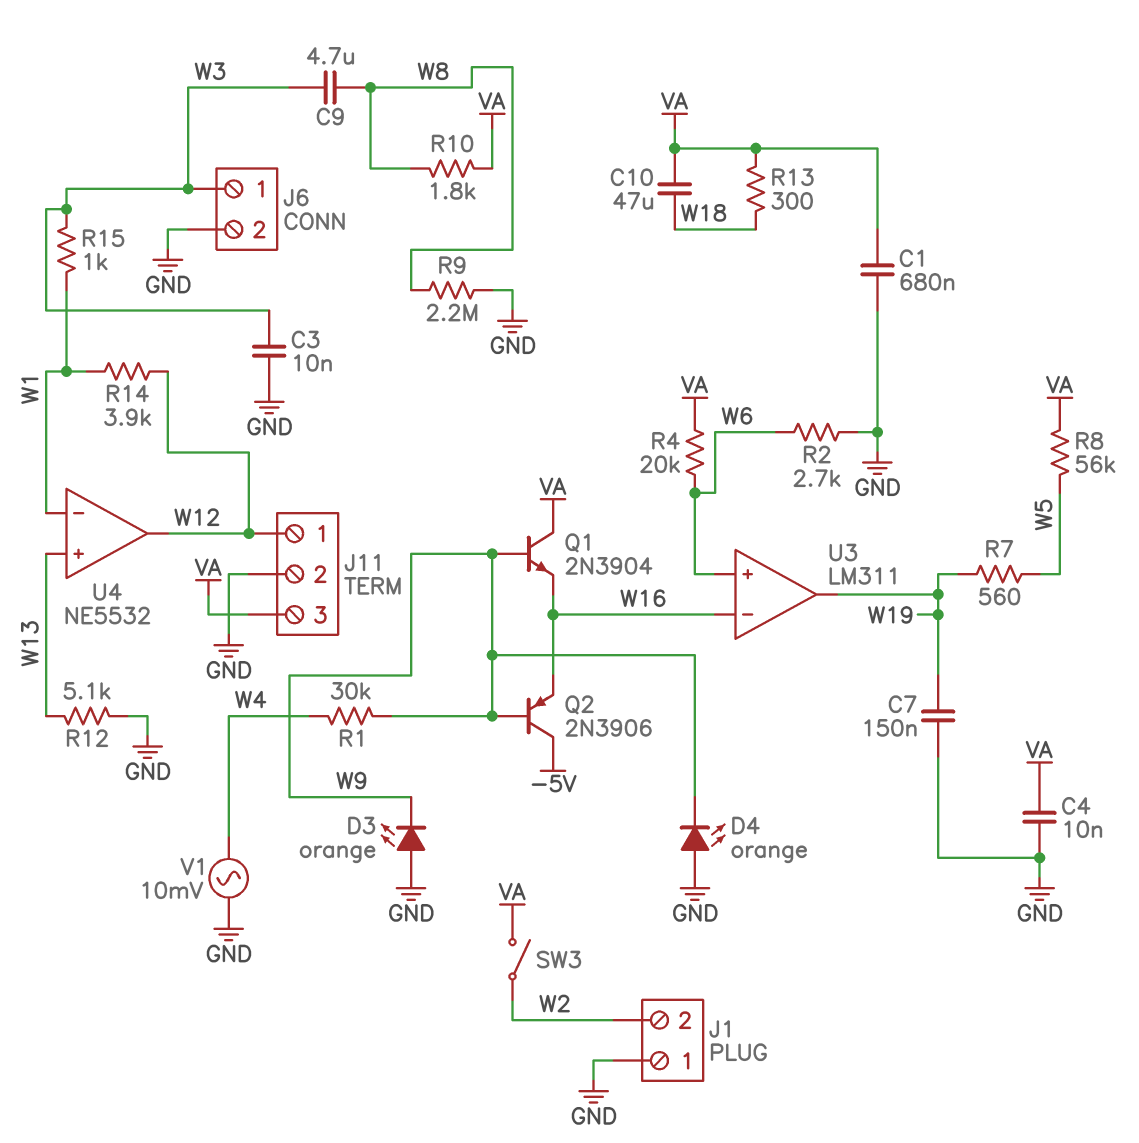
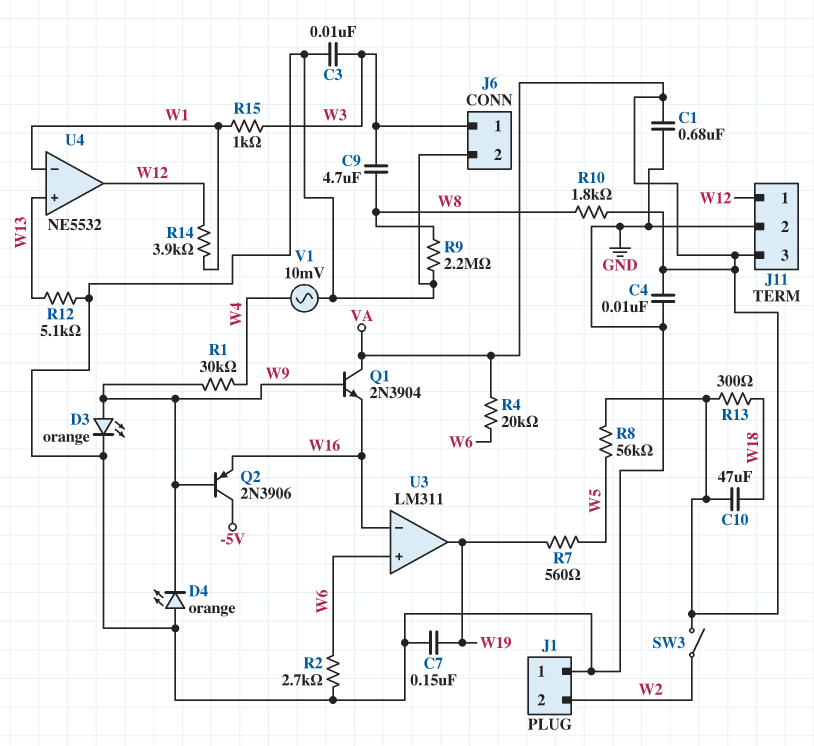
D3: LED orange (A GND, K W9) -> LED orange (A W9, K GND)

